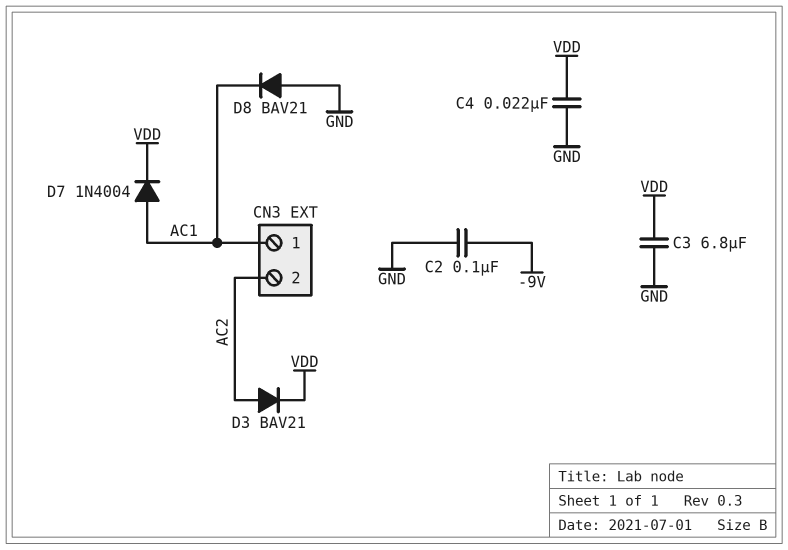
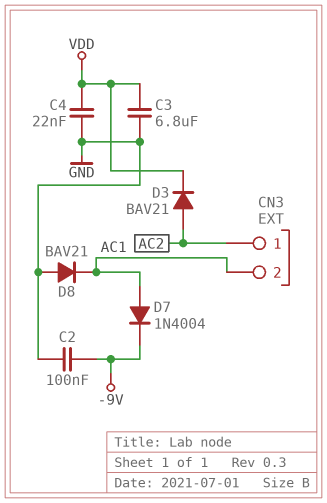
CN3 pin 1: AC1 -> AC2
CN3 pin 2: AC2 -> AC1
D7: diode 1N4004 (A AC1, K VDD) -> diode 1N4004 (A AC1, K -9V)

